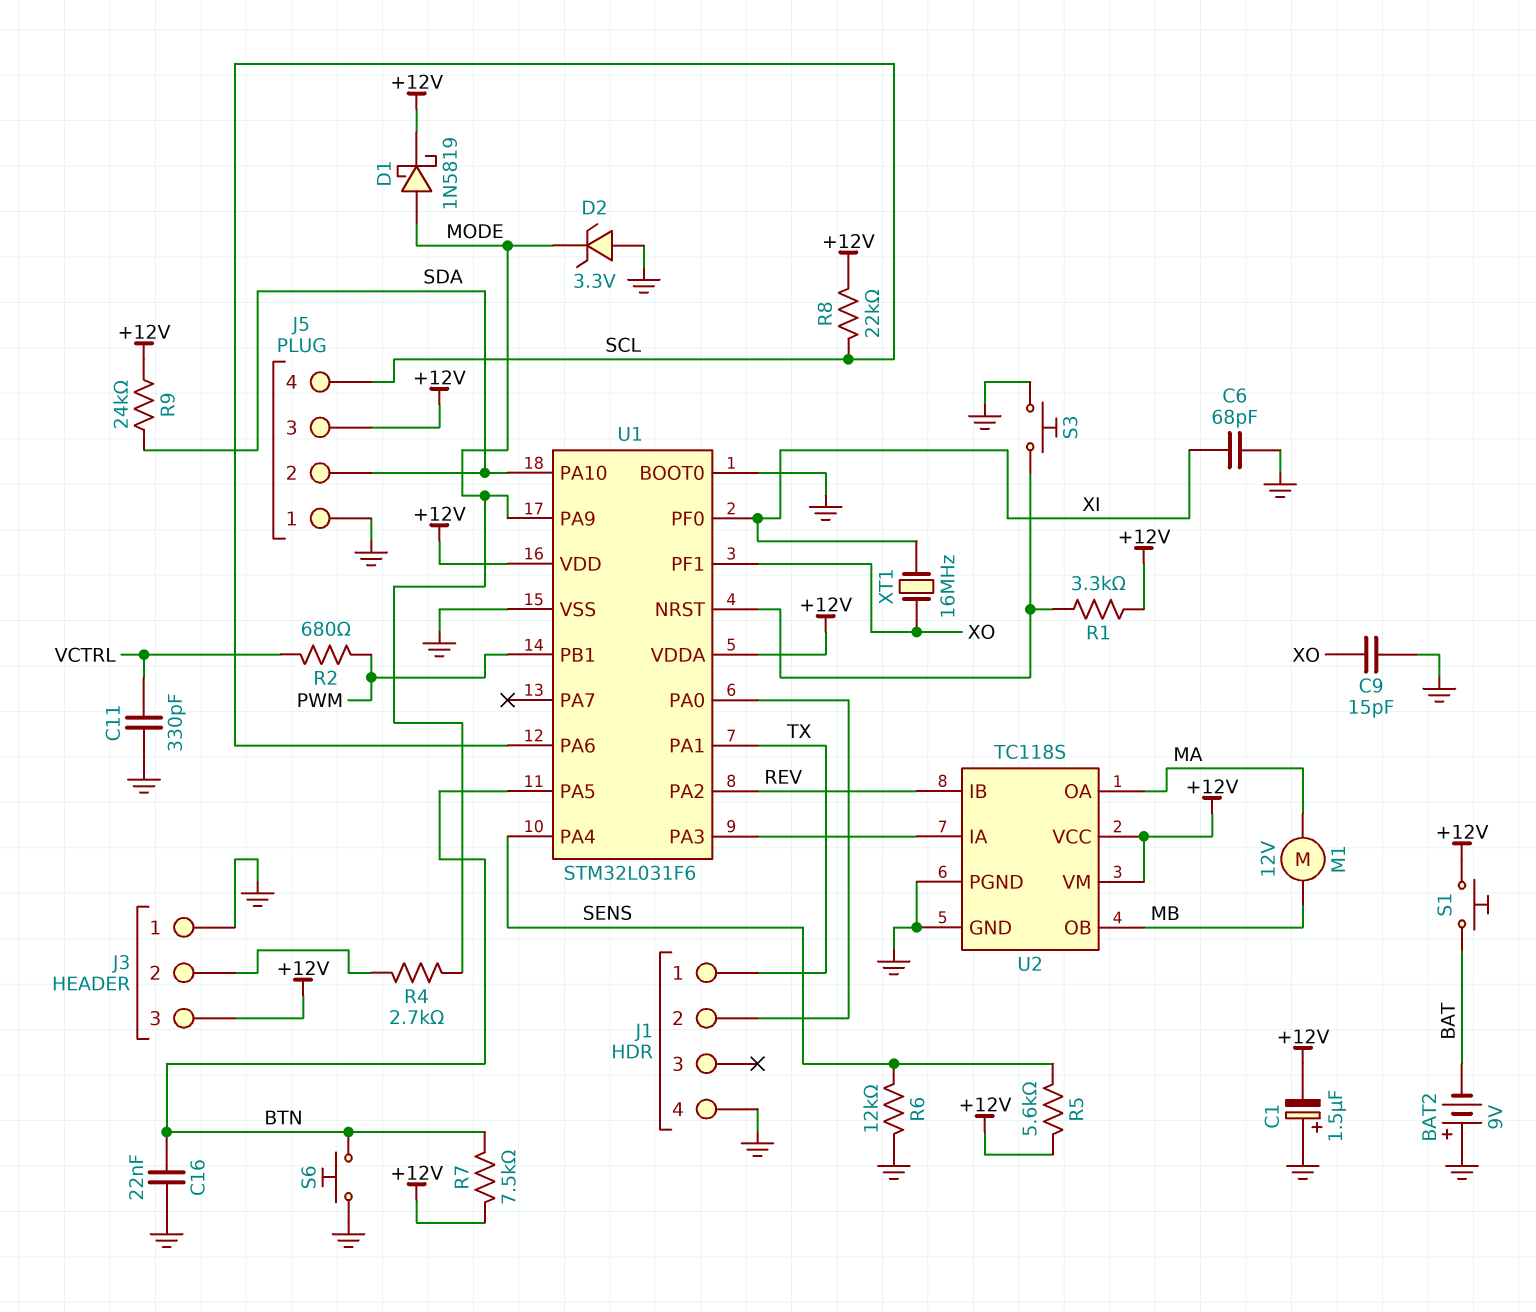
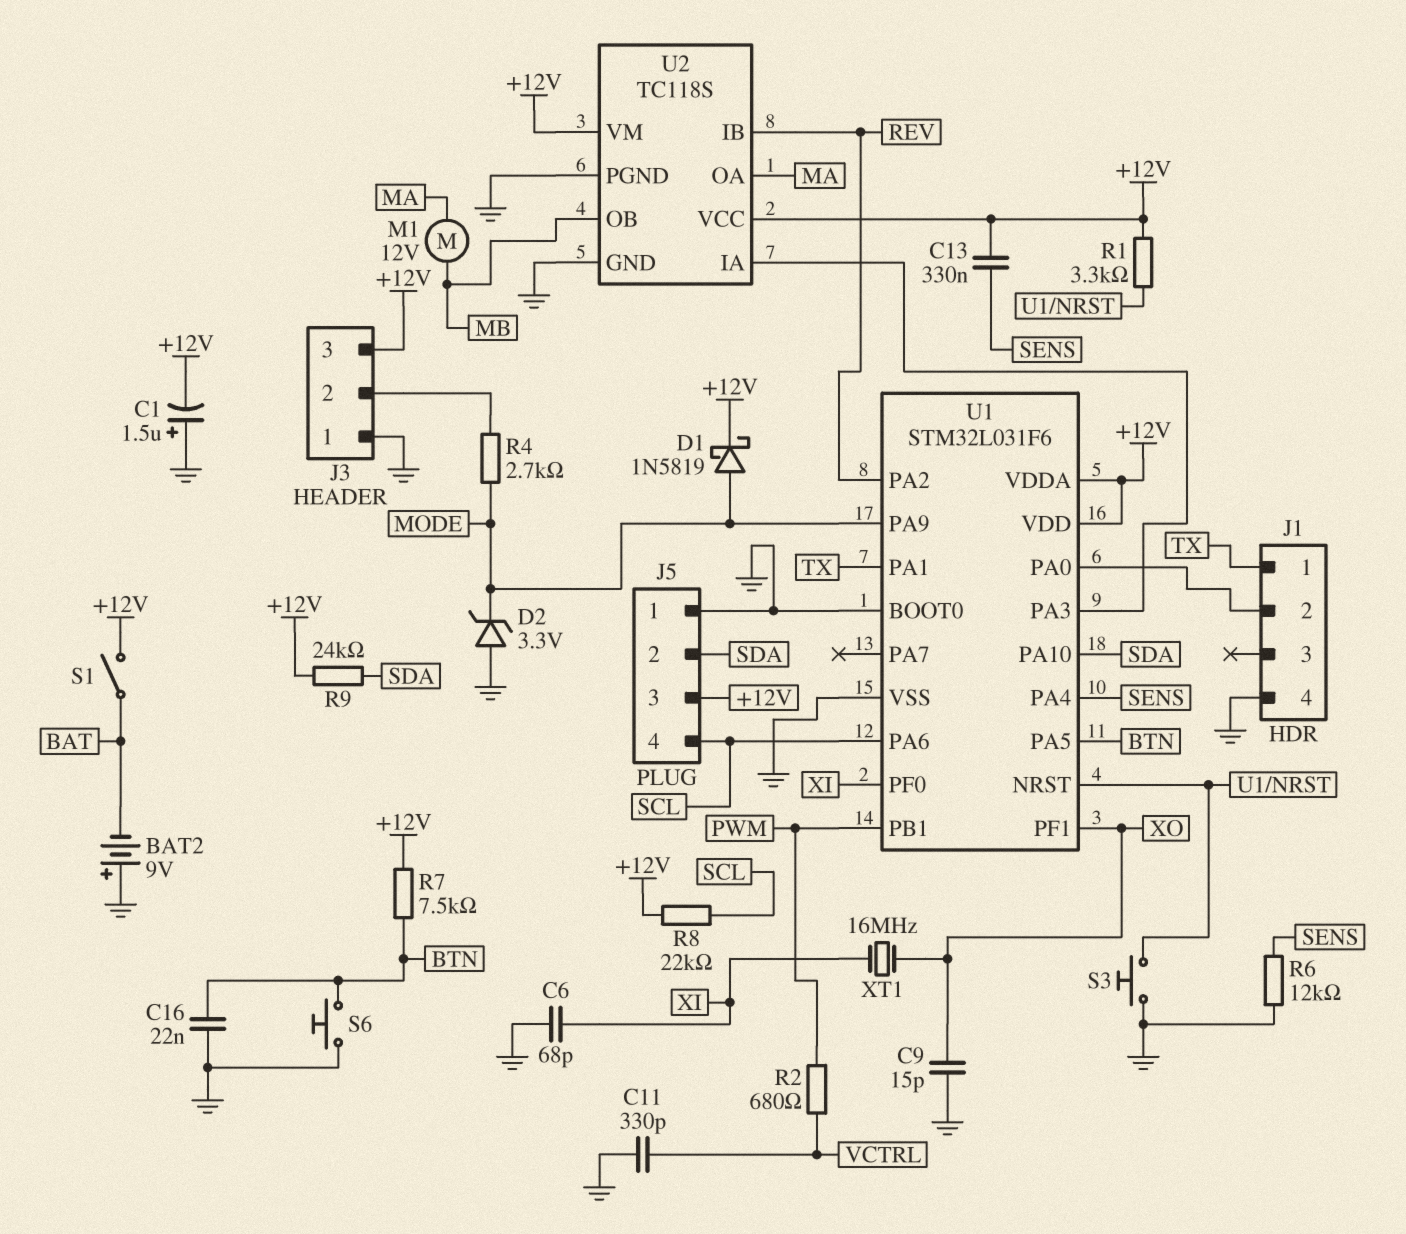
C13: none -> 330nF (+12V, SENS)
R5: 5.6k (+12V, SENS) -> none
S1: button (+12V, BAT) -> switch (+12V, BAT)

